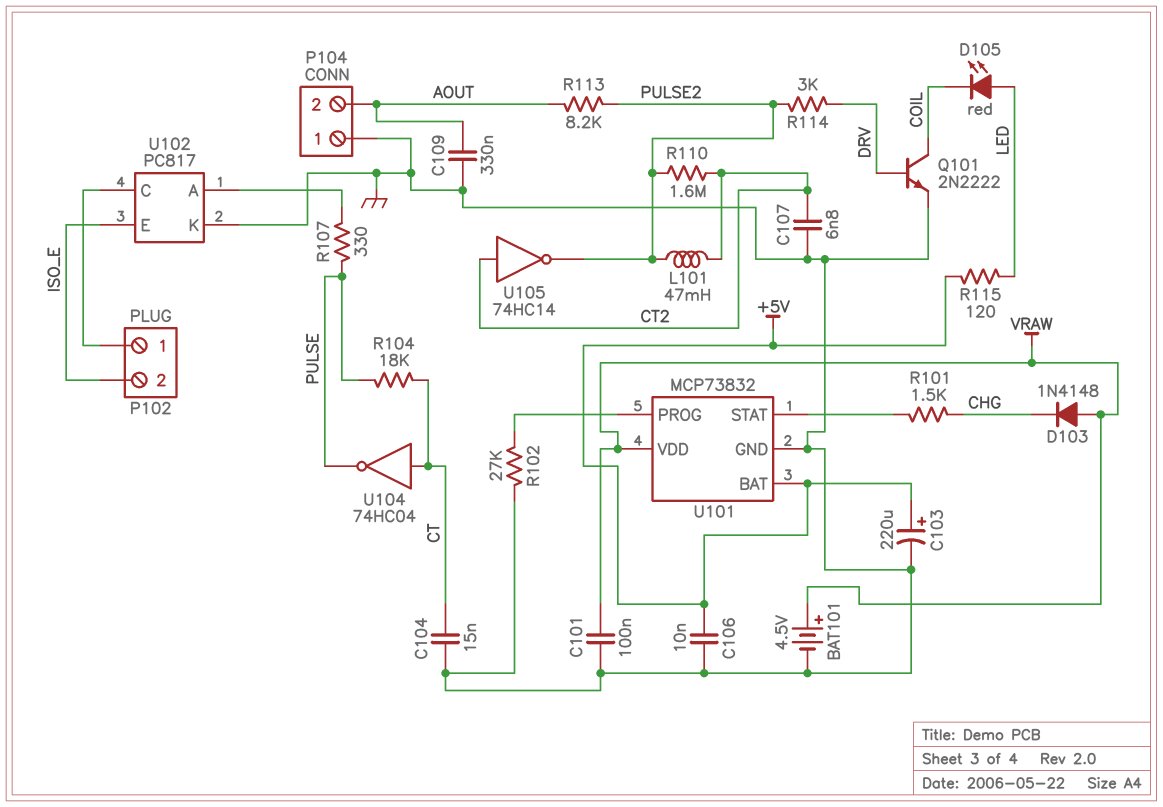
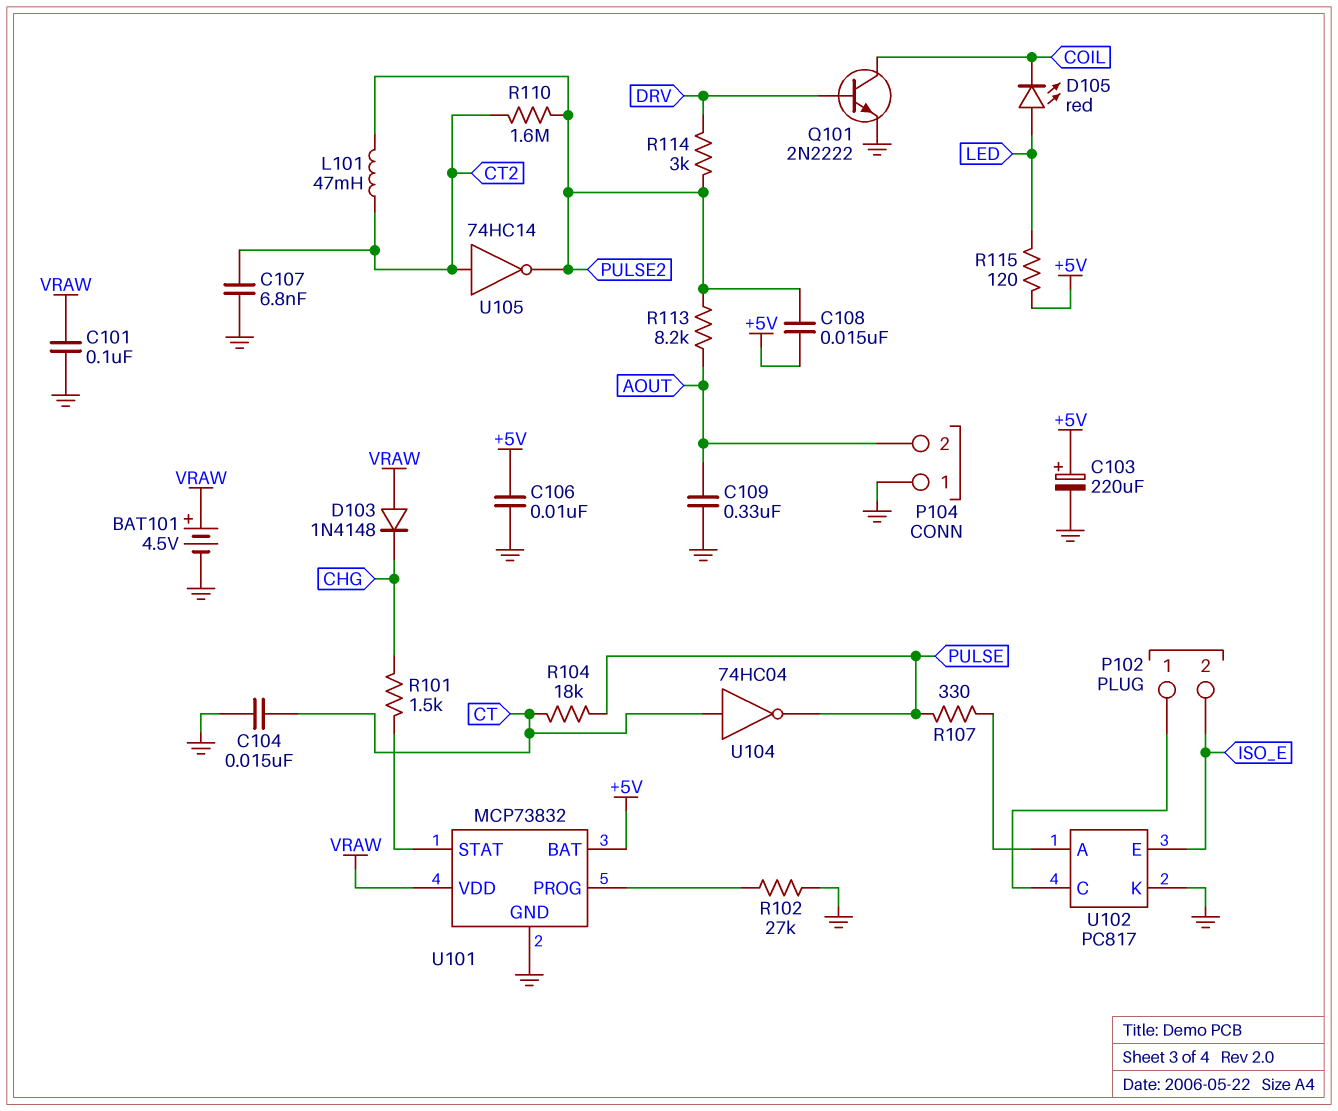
C108: none -> 15nF (+5V, PULSE2)

